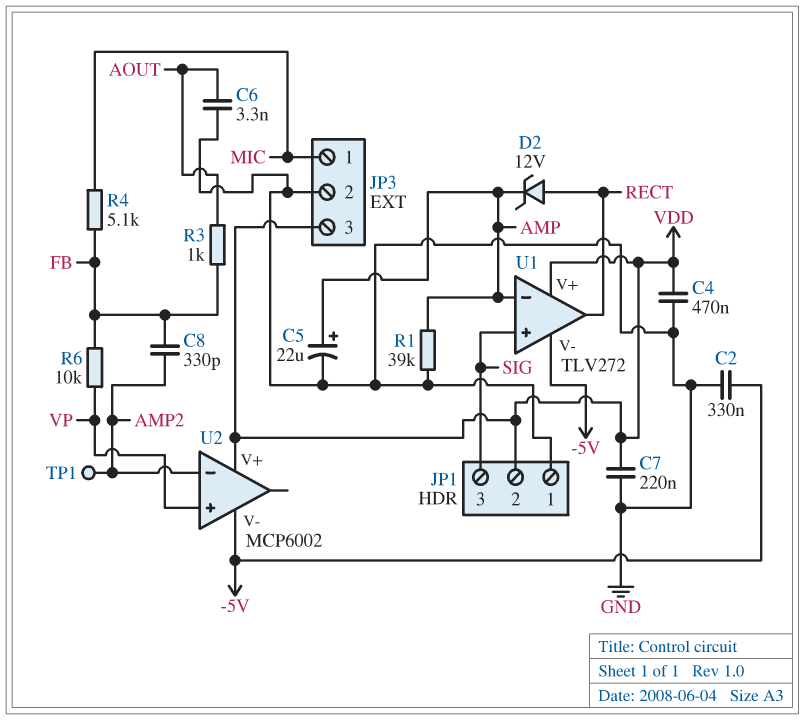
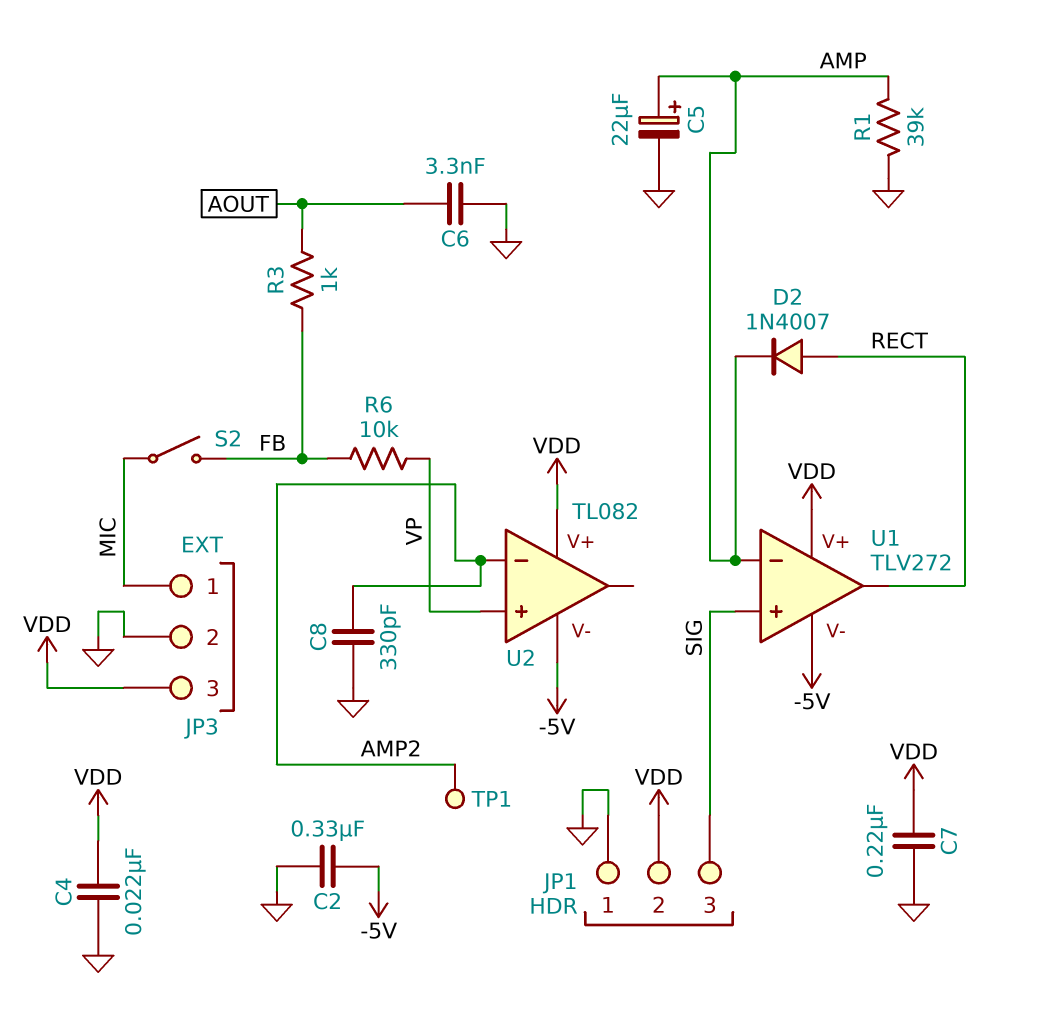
C4: 470nF (GND, VDD) -> 22nF (GND, VDD)
C8: 330pF (AMP2, FB) -> 330pF (AMP2, GND)
D2: zener 12V (A RECT, K AMP) -> diode 1N4007 (A RECT, K AMP)
R4: 5.1k (FB, MIC) -> none
S2: none -> switch (FB, MIC)
U2: MCP6002 -> TL082

